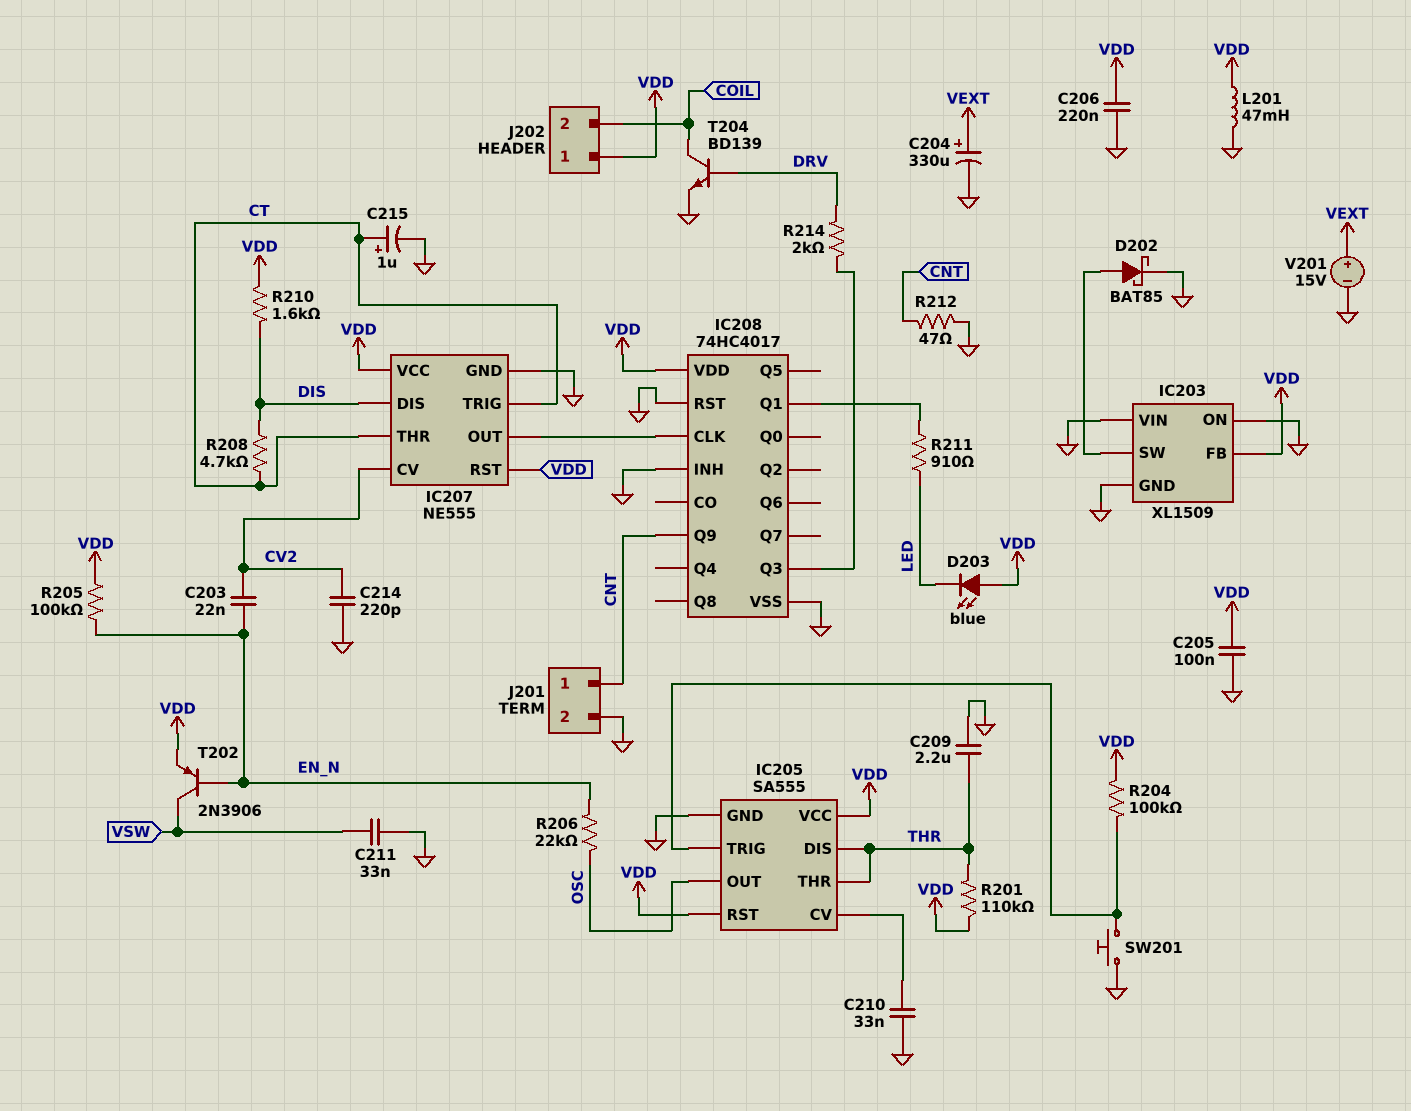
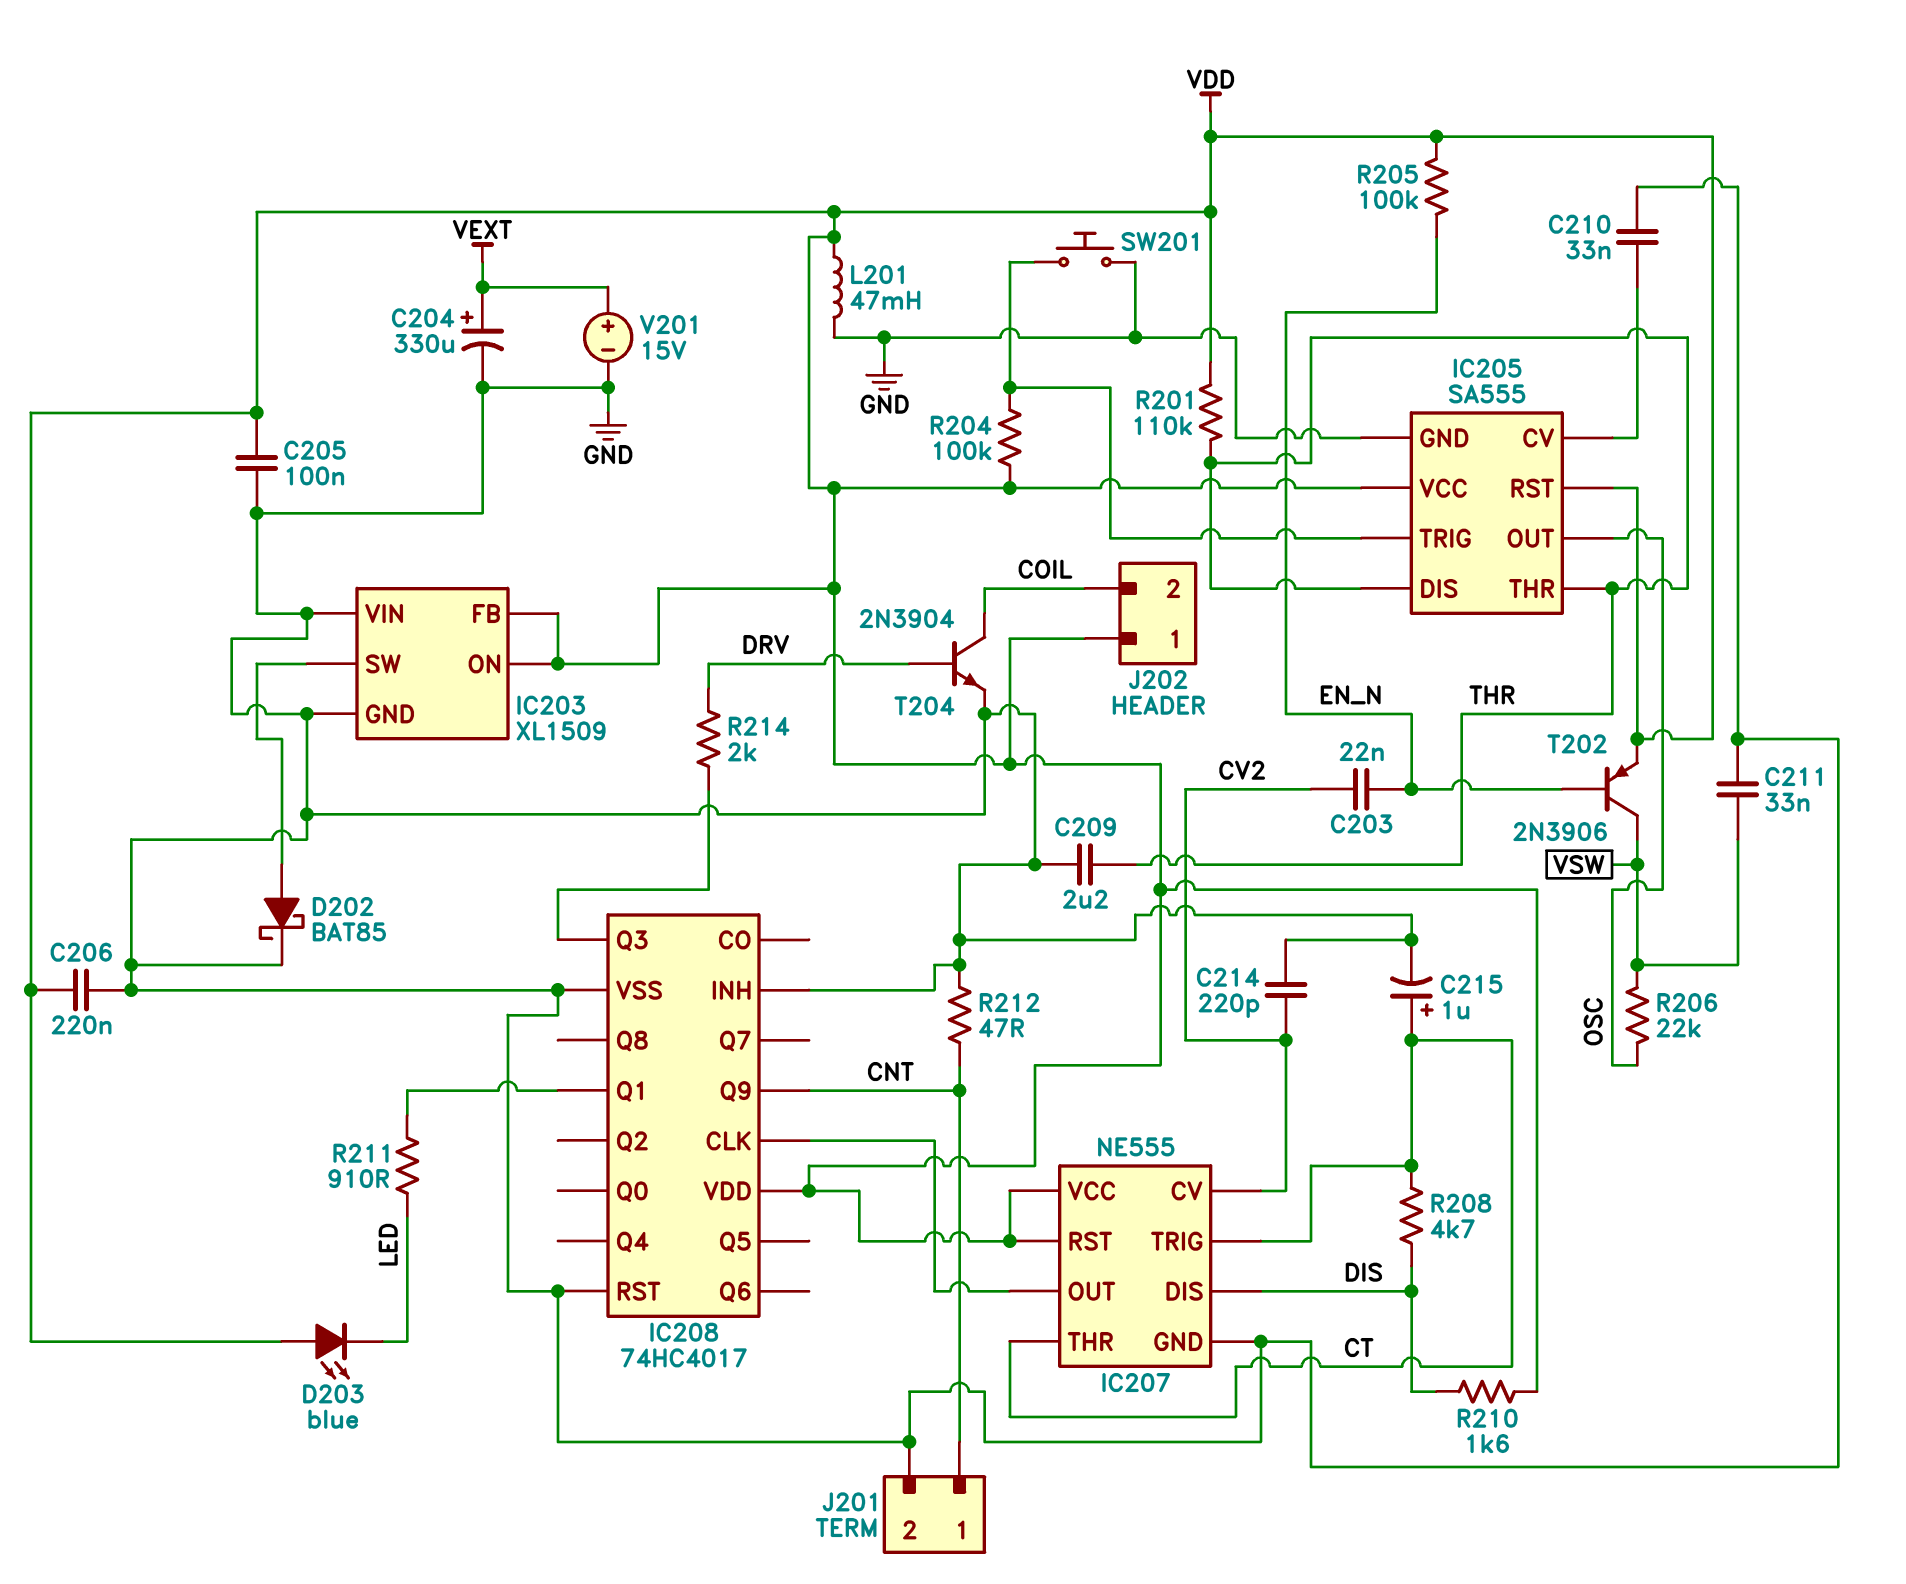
IC203 pin ON: GND -> VDD
R206: 22k (EN_N, OSC) -> 22k (OSC, VSW)
T204: NPN BD139 (B DRV, C COIL, E GND) -> NPN 2N3904 (B DRV, C COIL, E GND)

